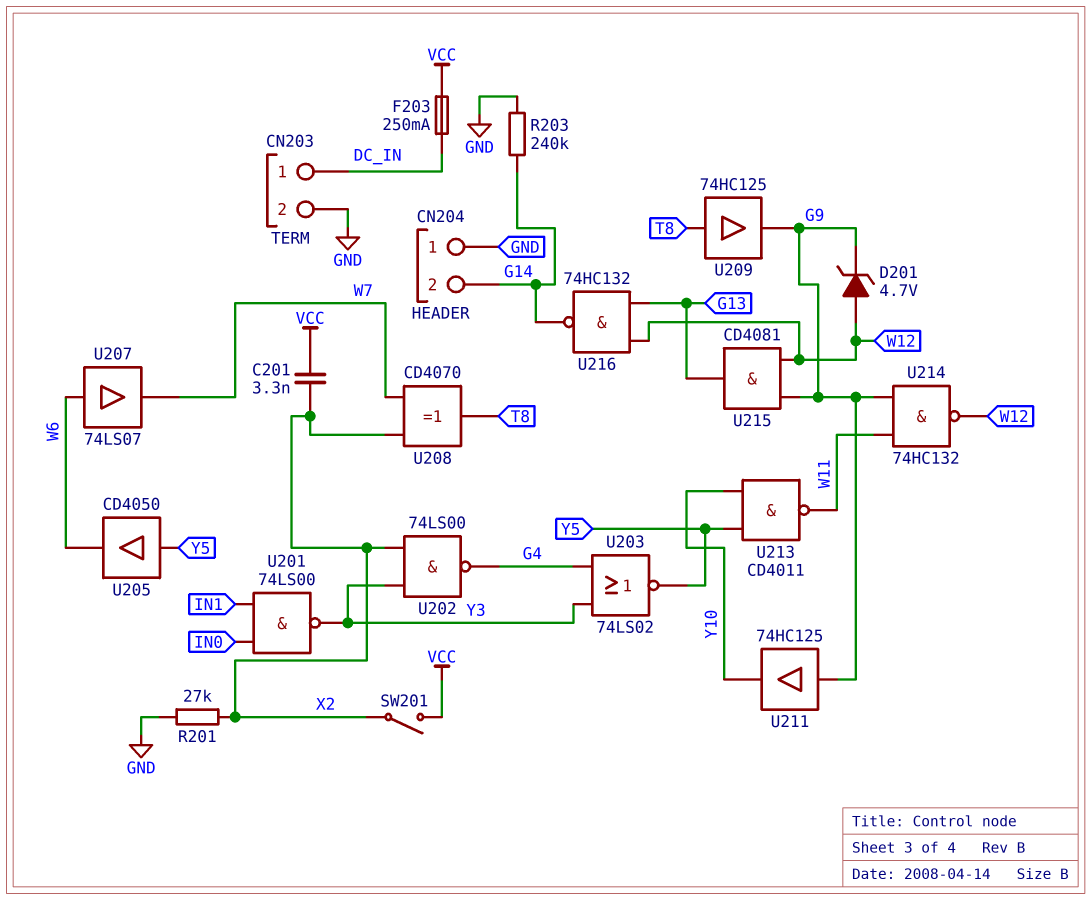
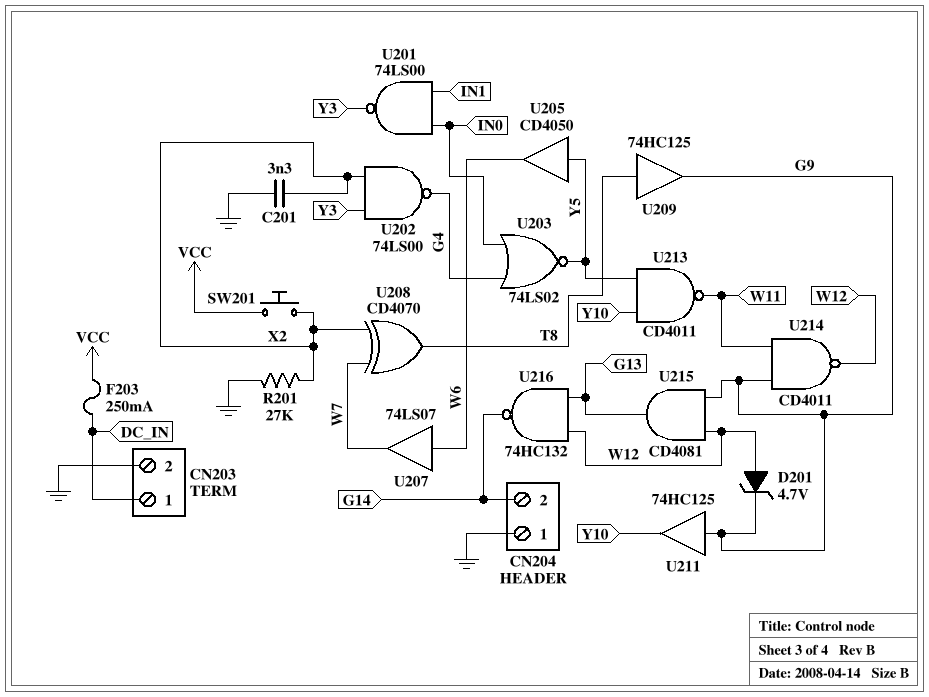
C201: 3.3nF (VCC, X2) -> 3.3nF (GND, X2)
R203: 240k (G14, GND) -> none
SW201: switch (VCC, X2) -> button (VCC, X2)
U203: NOR 74LS02 (in G4, in Y3, out Y5) -> NOR 74LS02 (in G4, in IN0, out Y5)
U214: NAND 74HC132 (in G9, in W11, out W12) -> NAND CD4011 (in G9, in W11, out W12)

